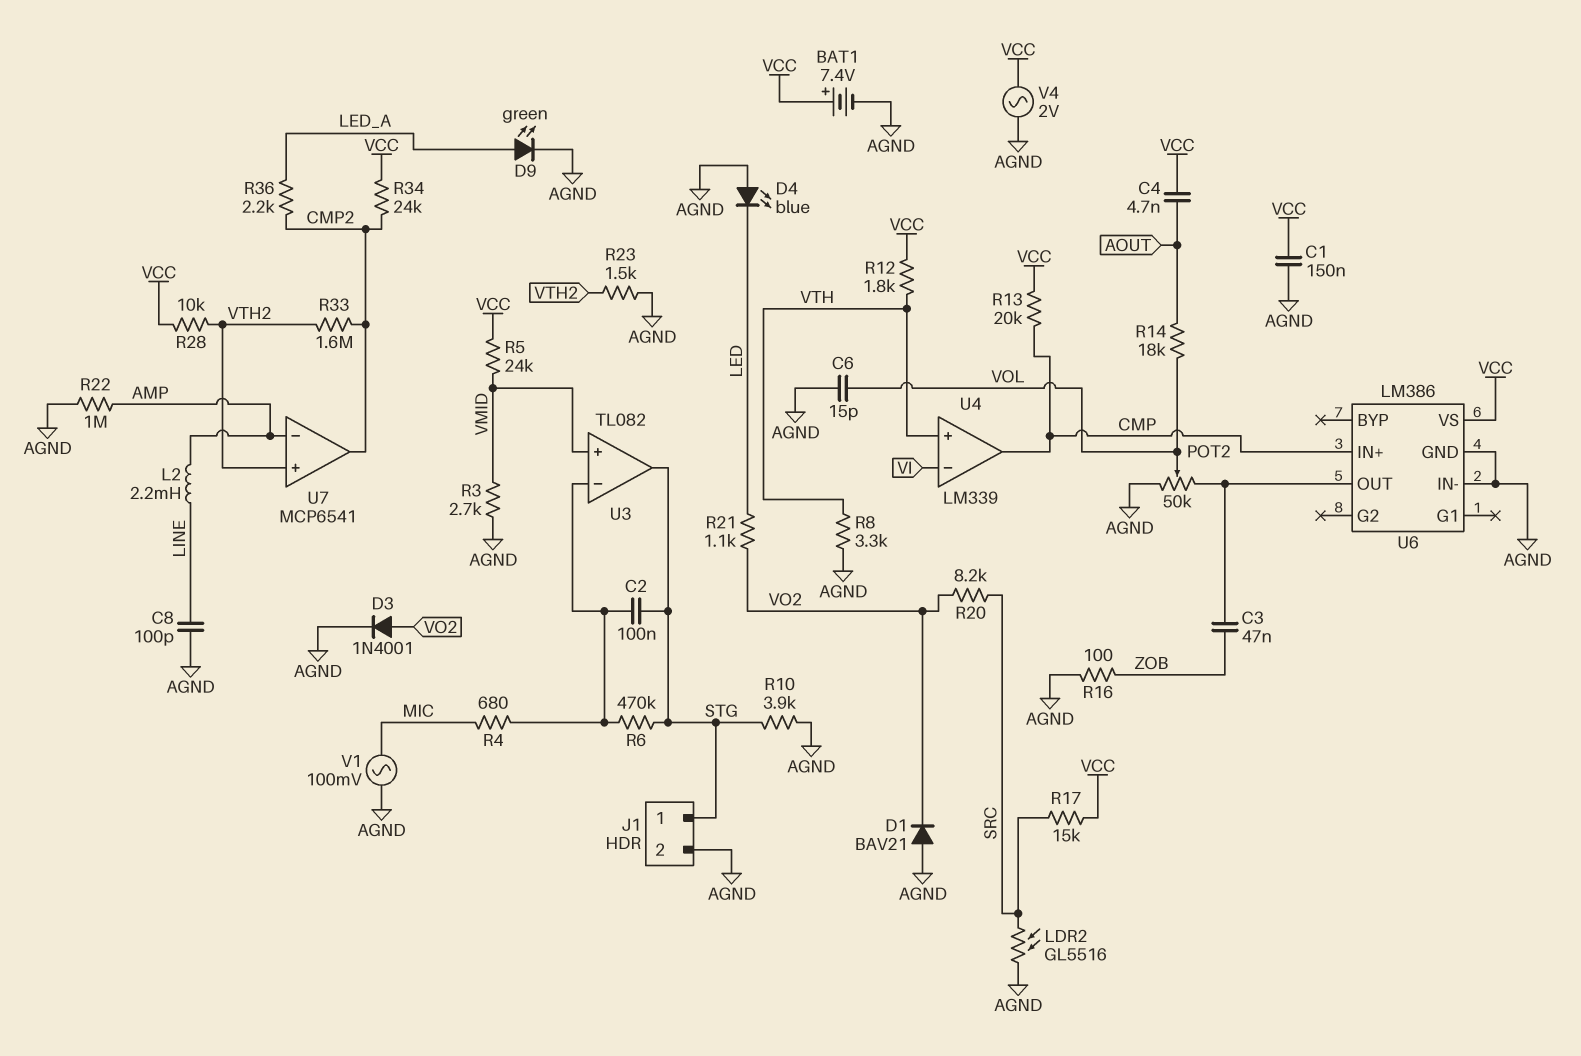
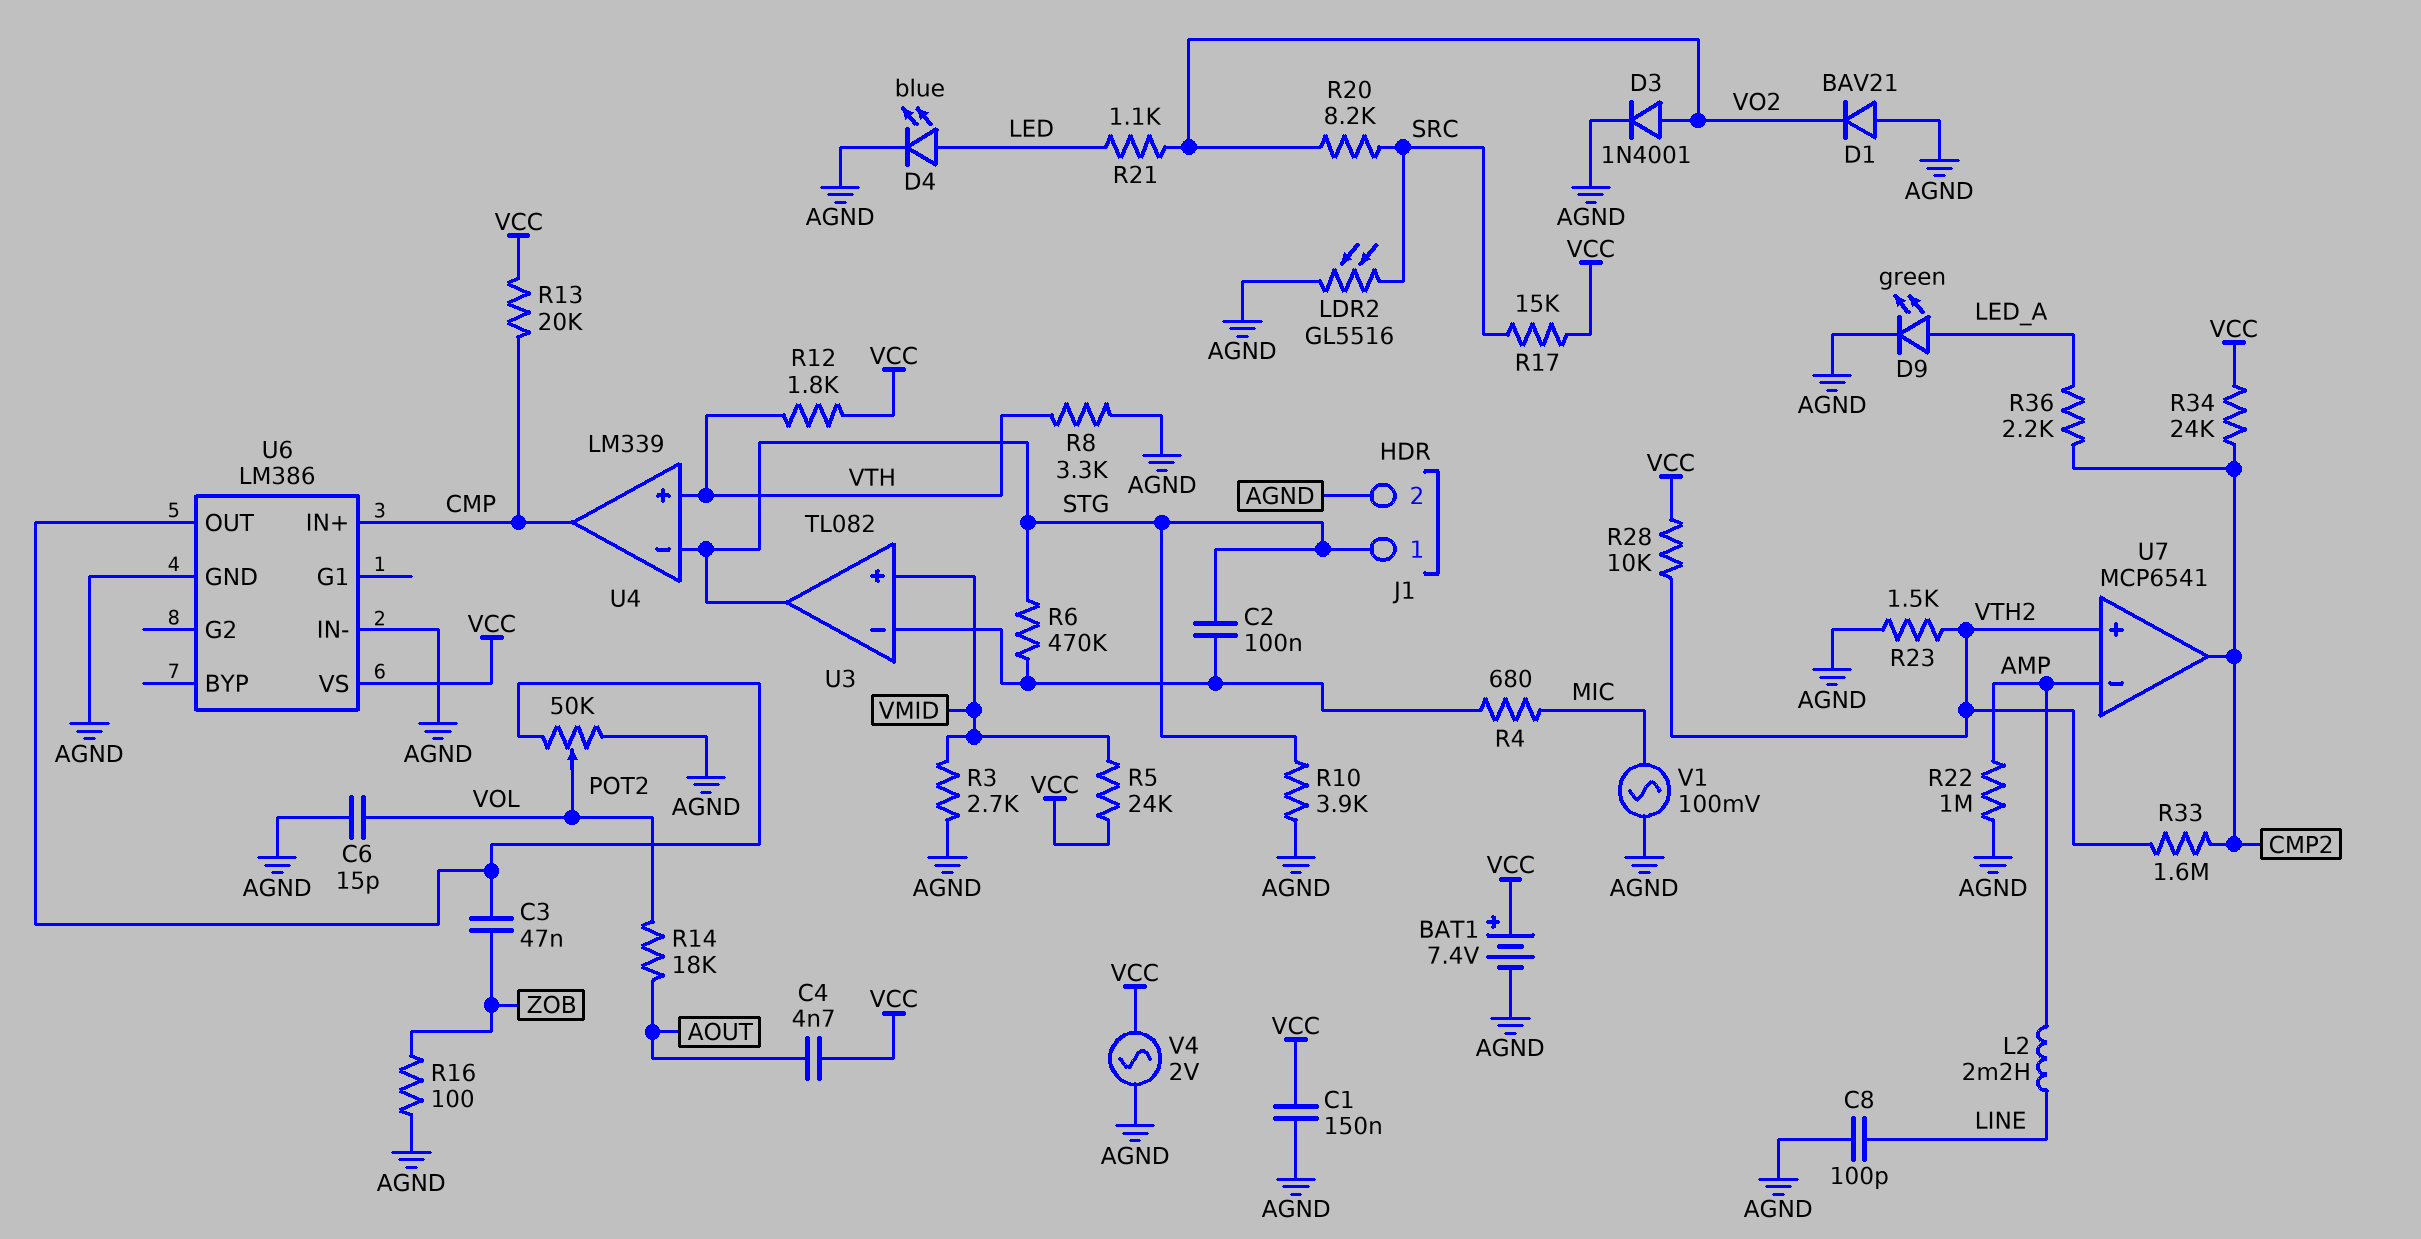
D4: LED blue (A AGND, K LED) -> LED blue (A LED, K AGND)
U4 pin in-: VI -> STG

